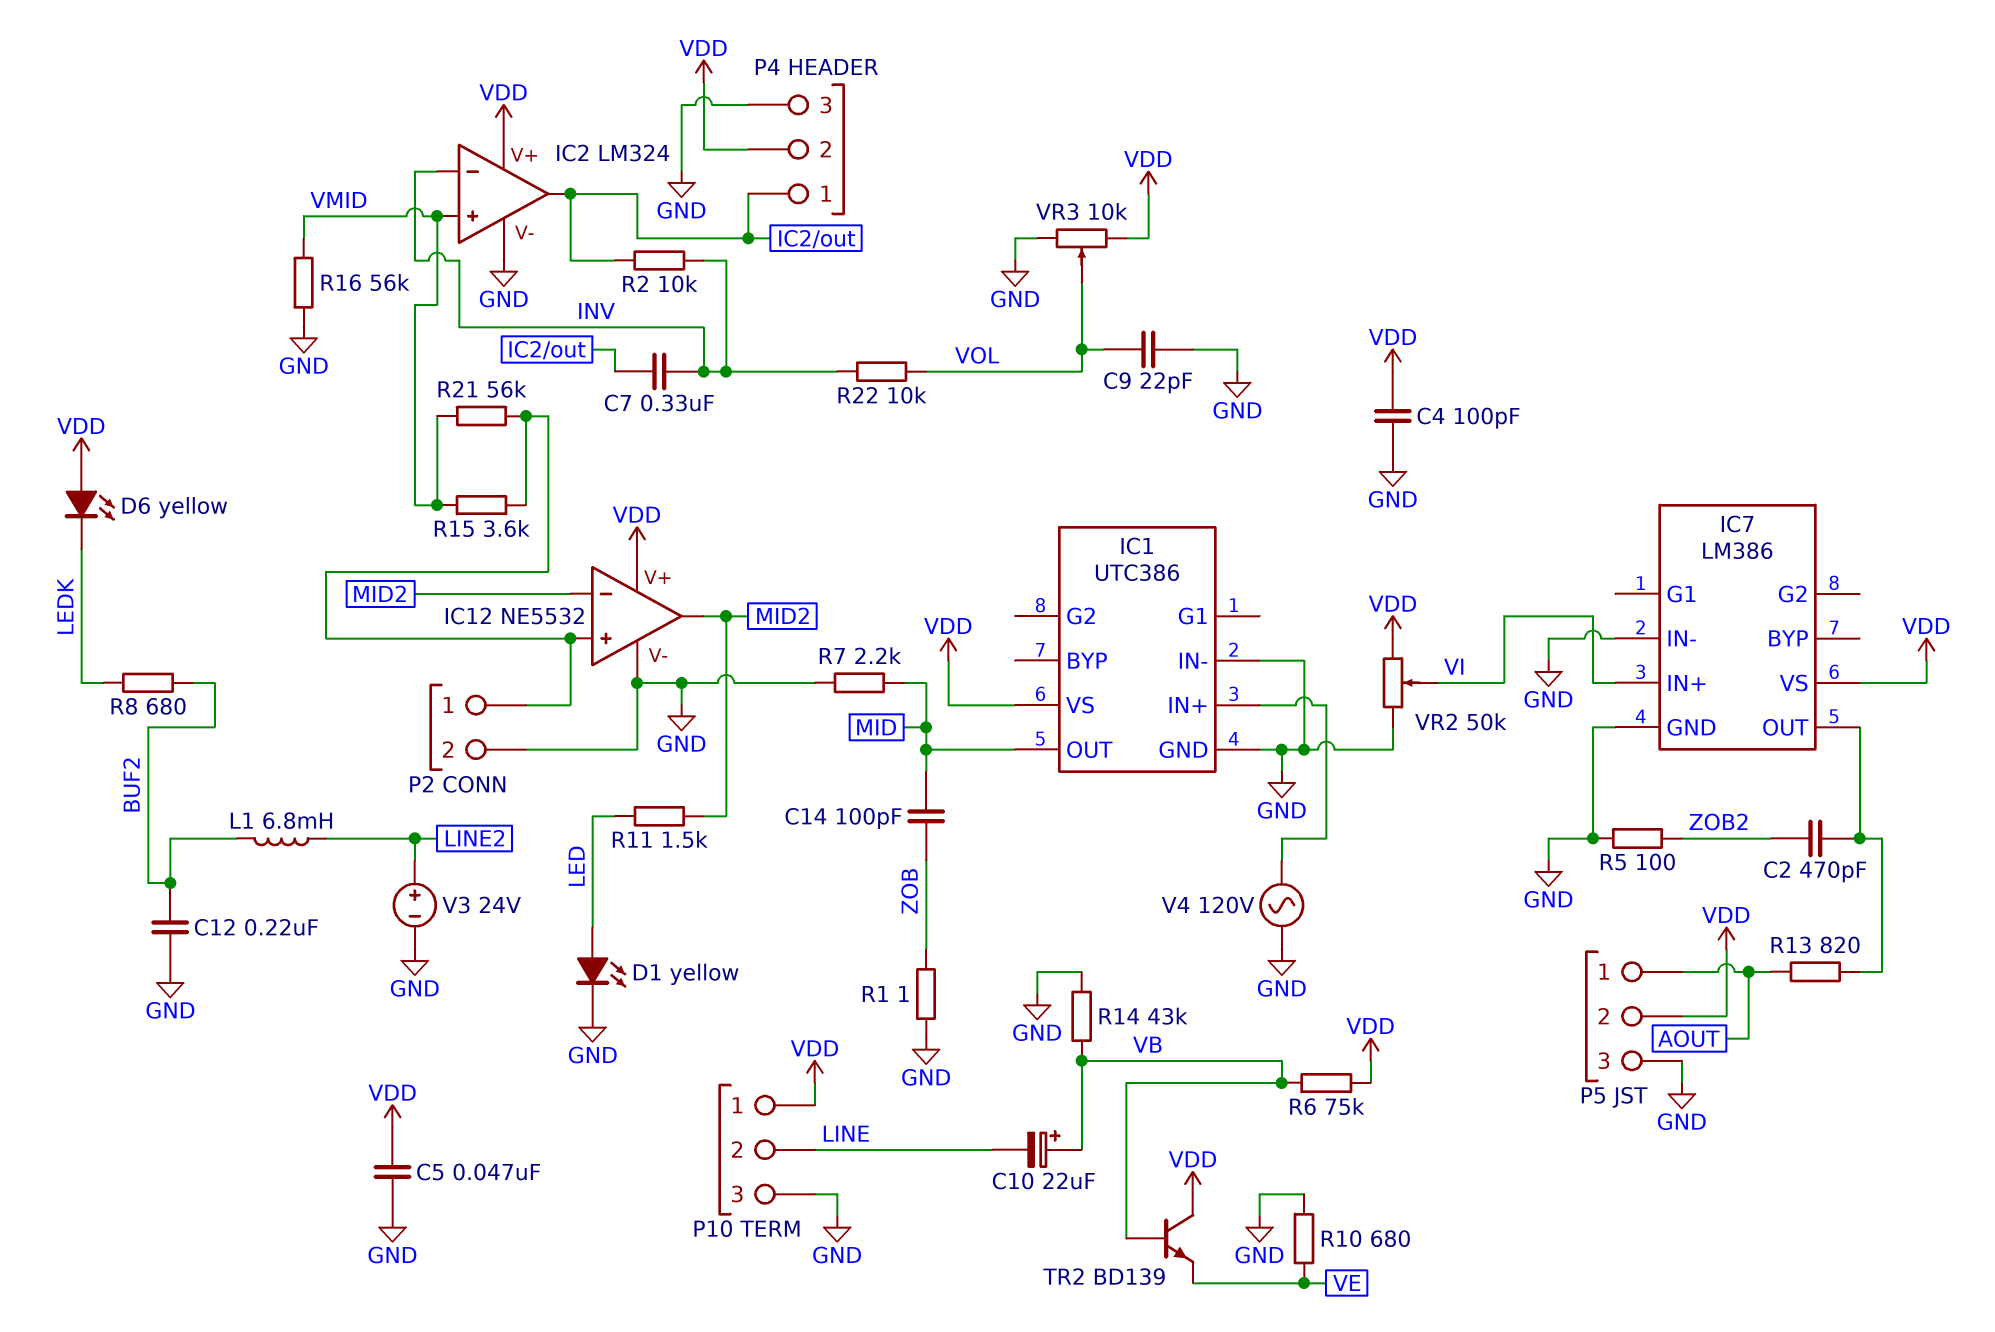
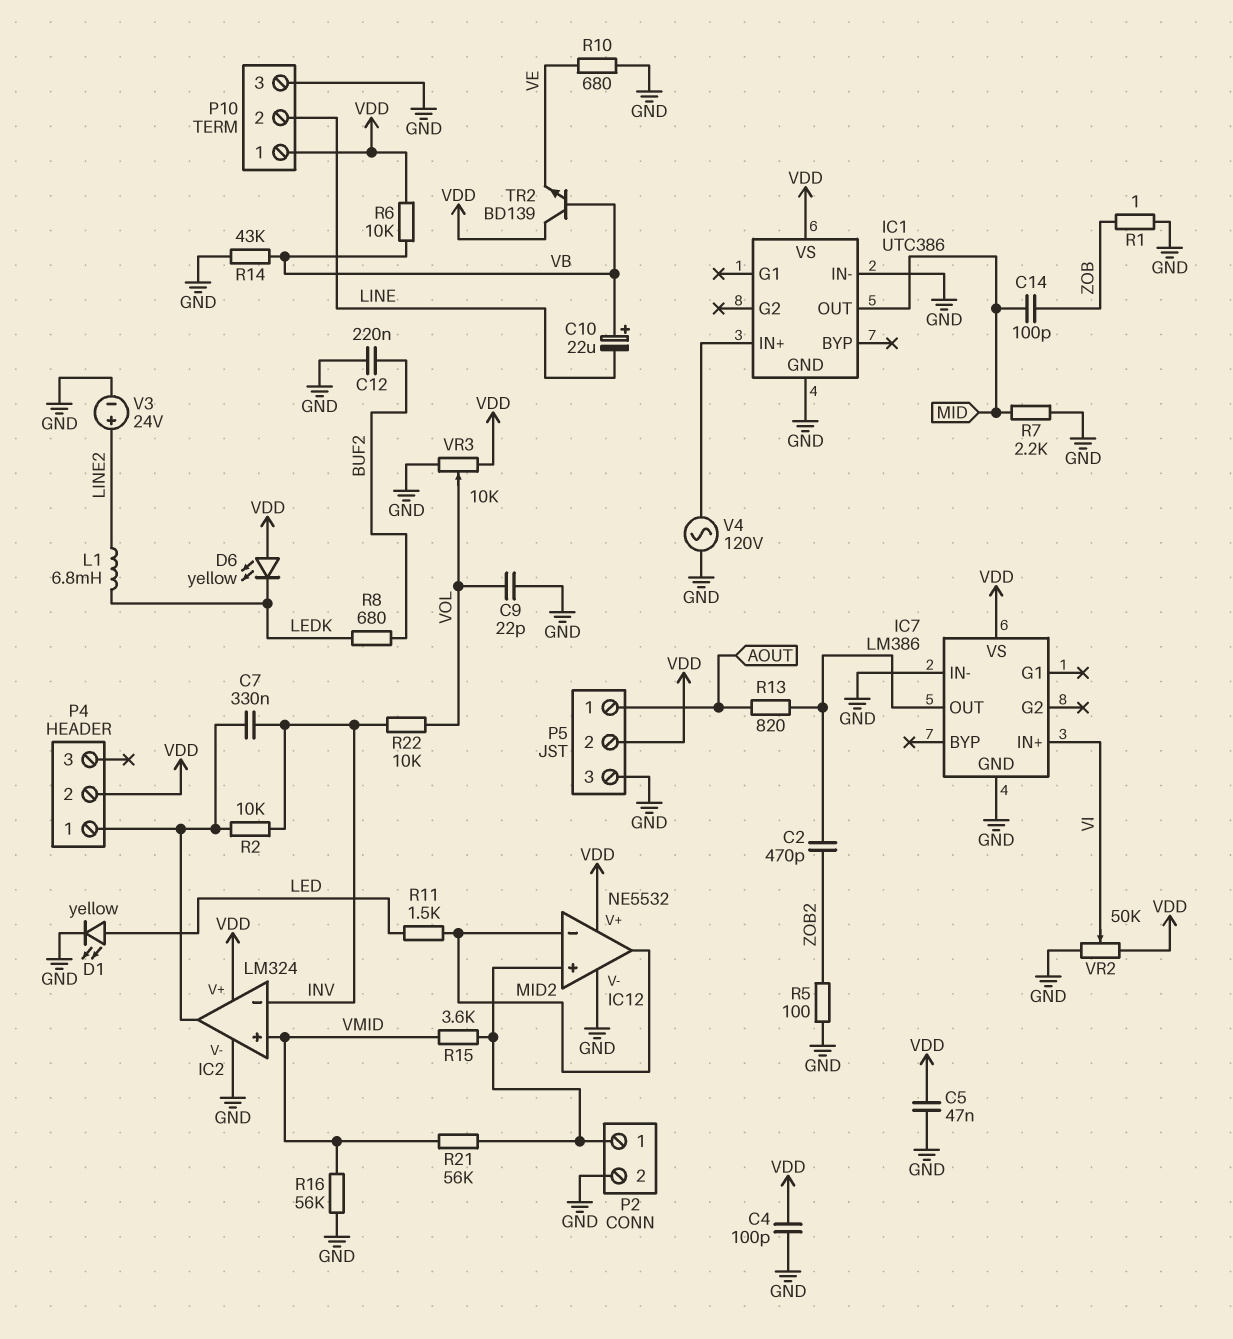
L1: 6.8mH (BUF2, LINE2) -> 6.8mH (LEDK, LINE2)
P4 pin 3: GND -> none
R6: 75k (VB, VDD) -> 10k (VB, VDD)

